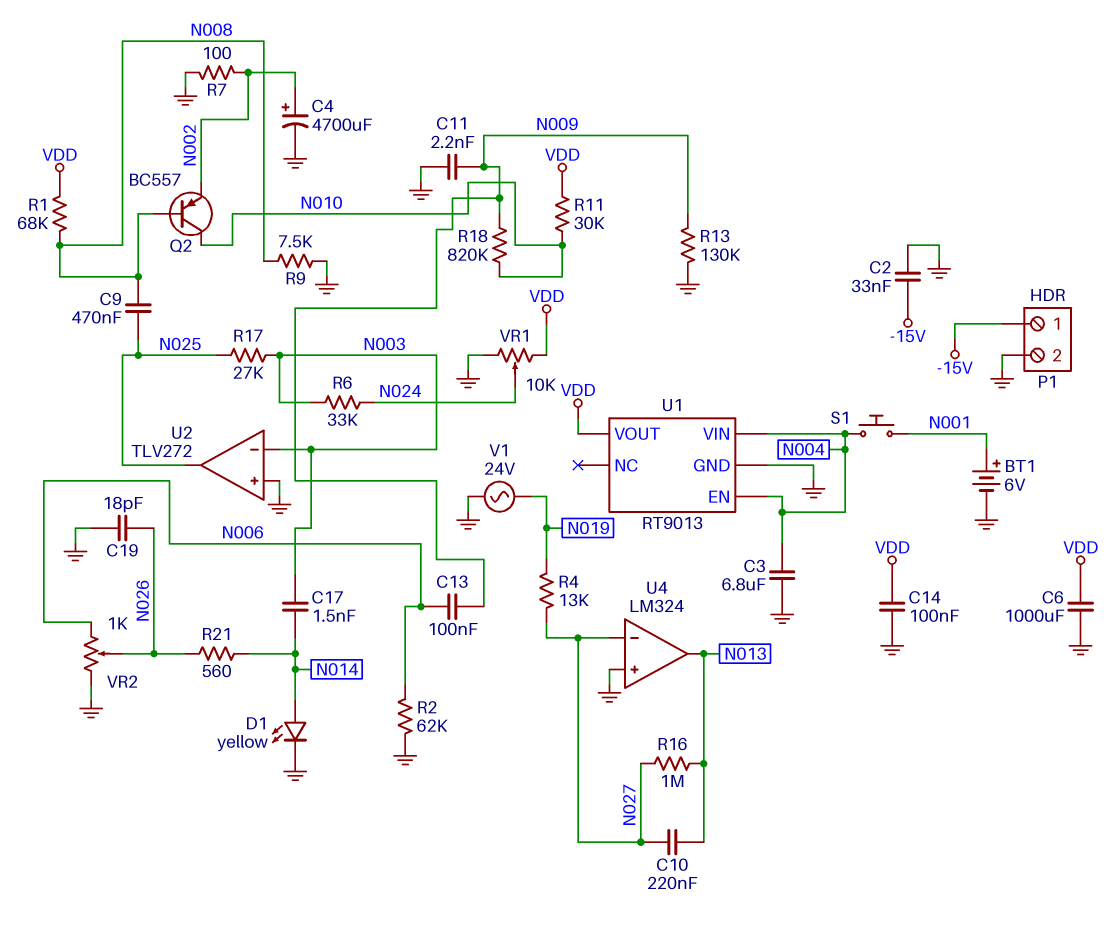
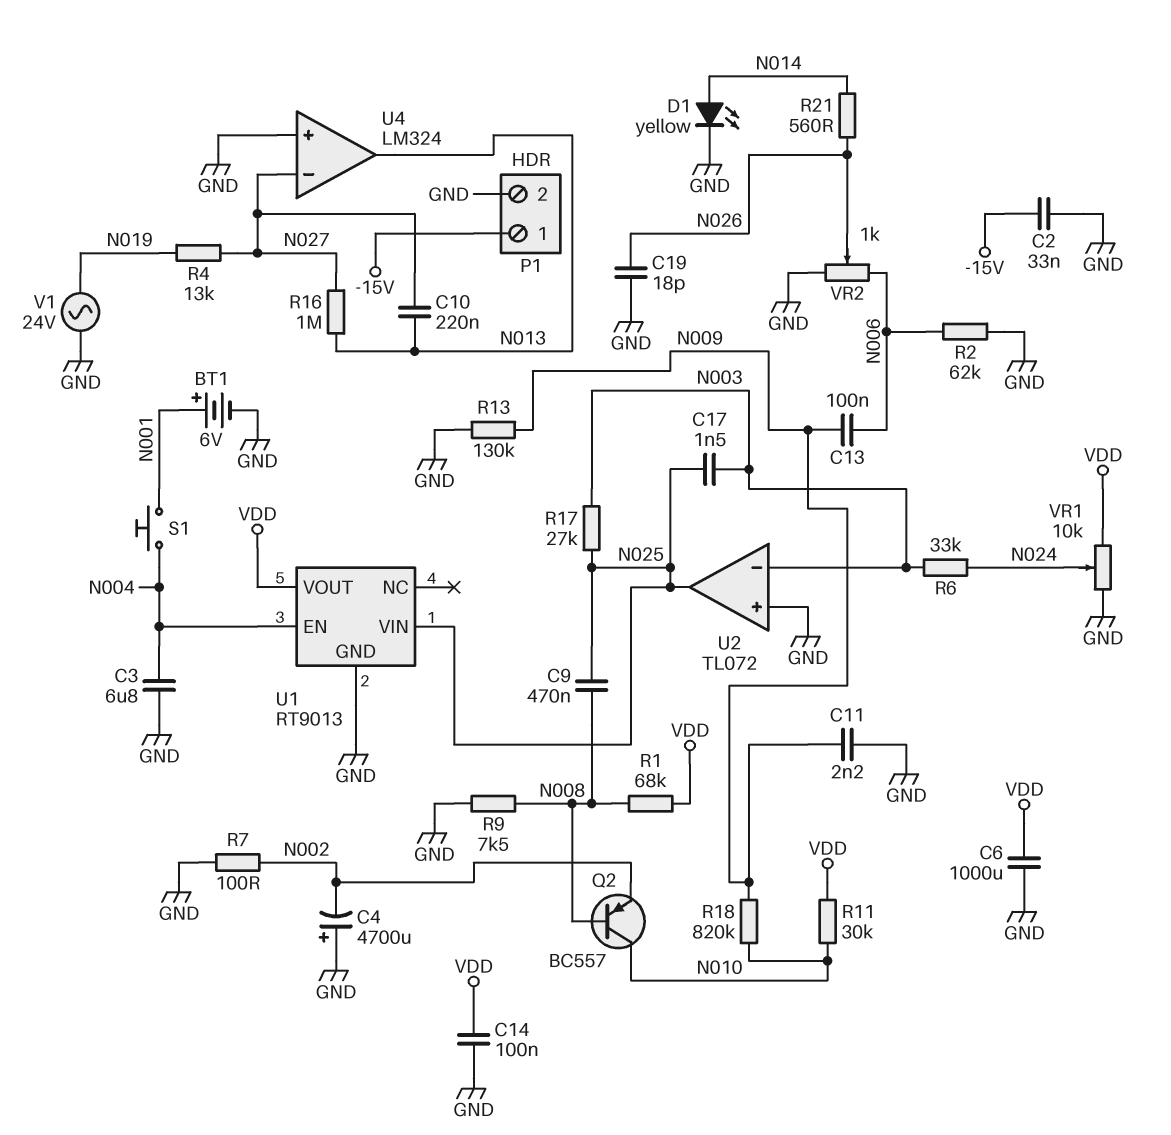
C4: 4700uF (plus N002, minus GND) -> 4700uF (plus GND, minus N002)
C17: 1.5nF (N003, N014) -> 1.5nF (N003, N025)
U1 pin VIN: N004 -> N025
U2: TLV272 -> TL072

